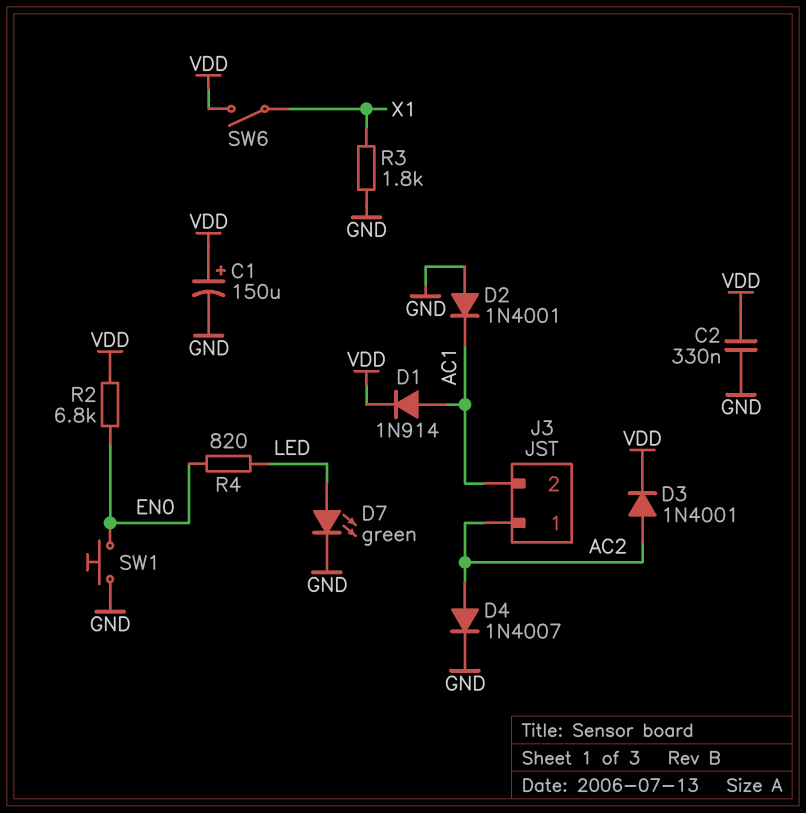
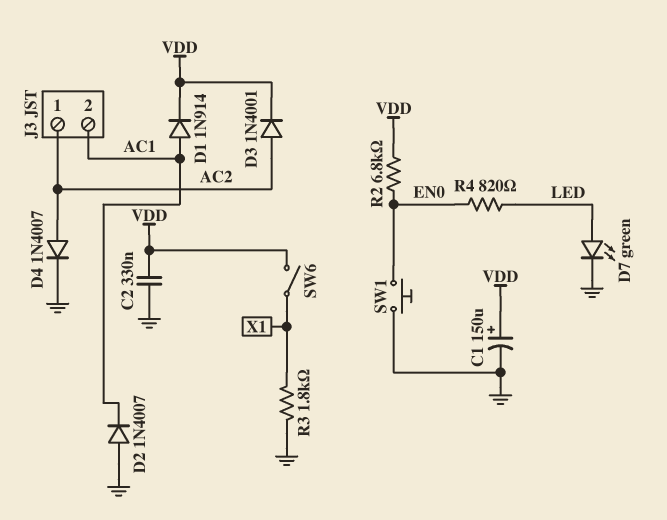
D2: diode 1N4001 (A GND, K AC1) -> diode 1N4007 (A GND, K AC1)

